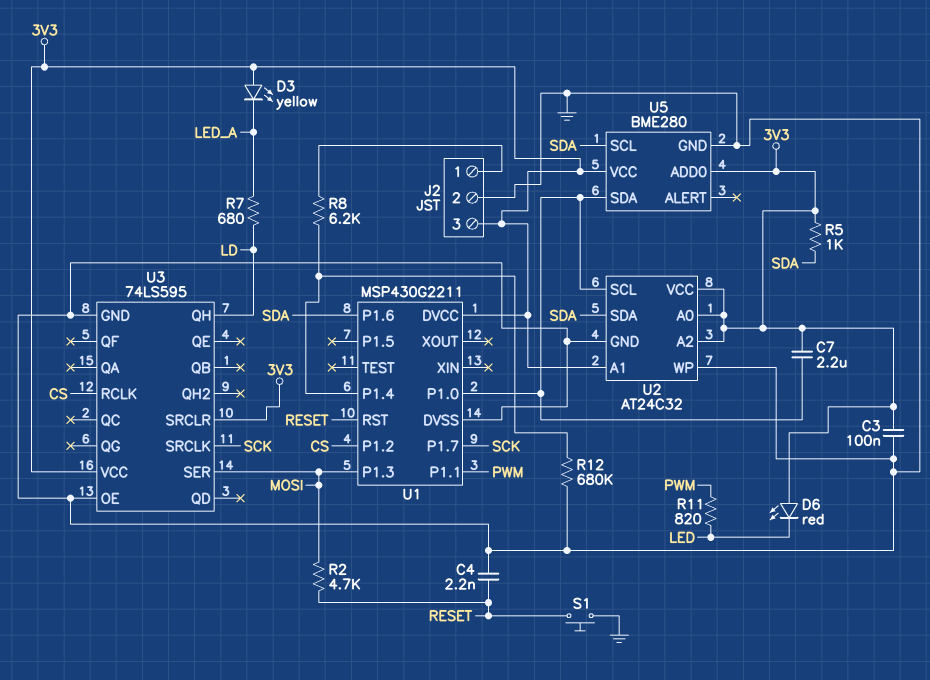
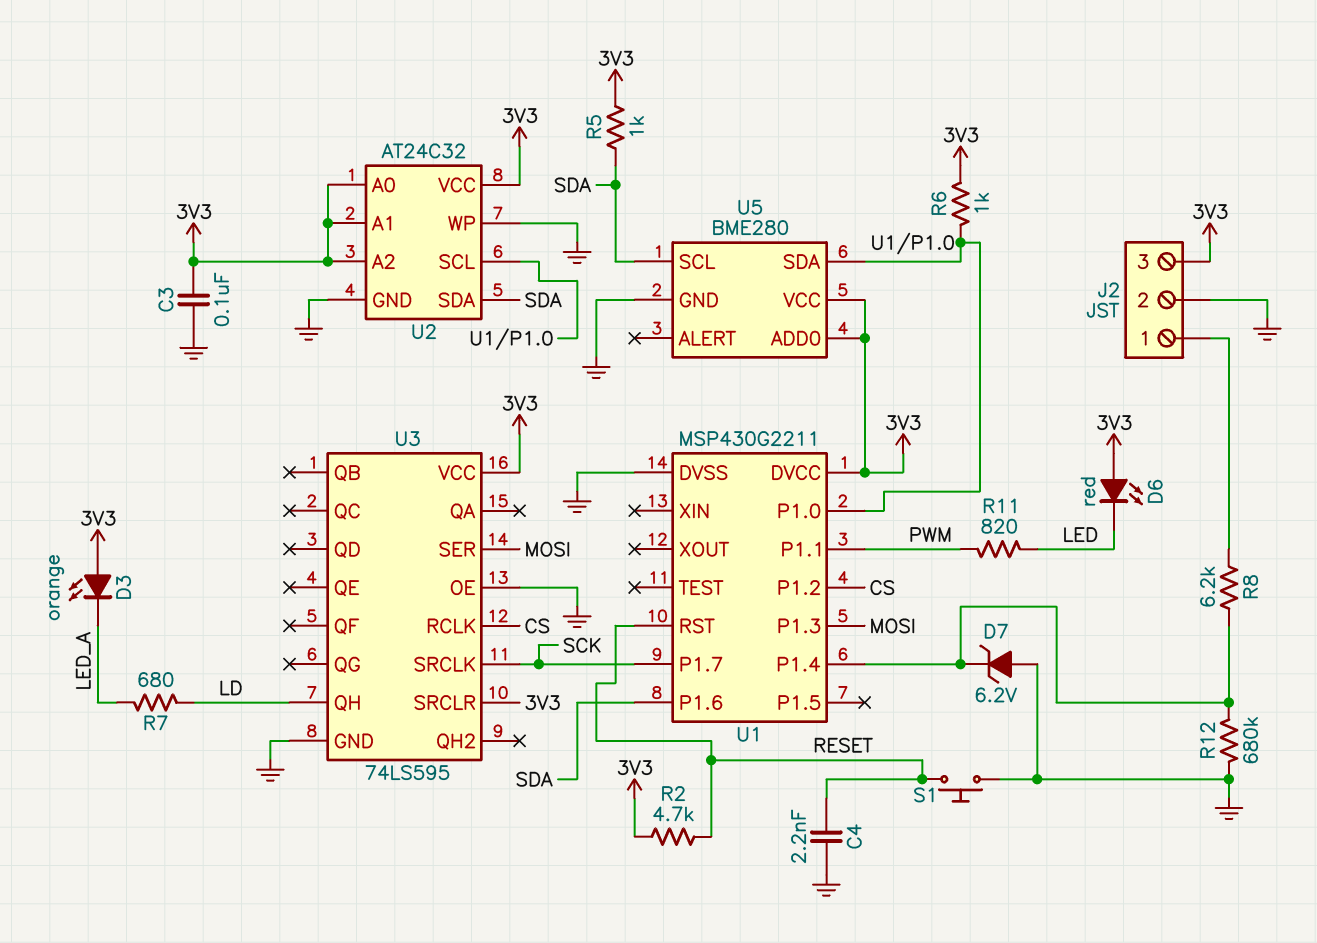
C7: 2.2uF (3V3, U1/P1.0) -> none
D3: LED yellow (A 3V3, K LED_A) -> LED orange (A 3V3, K LED_A)
D7: none -> zener 6.2V (A GND, K U1/P1.4)
R2: 4.7k (MOSI, RESET) -> 4.7k (3V3, RESET)
R6: none -> 1k (3V3, U1/P1.0)

